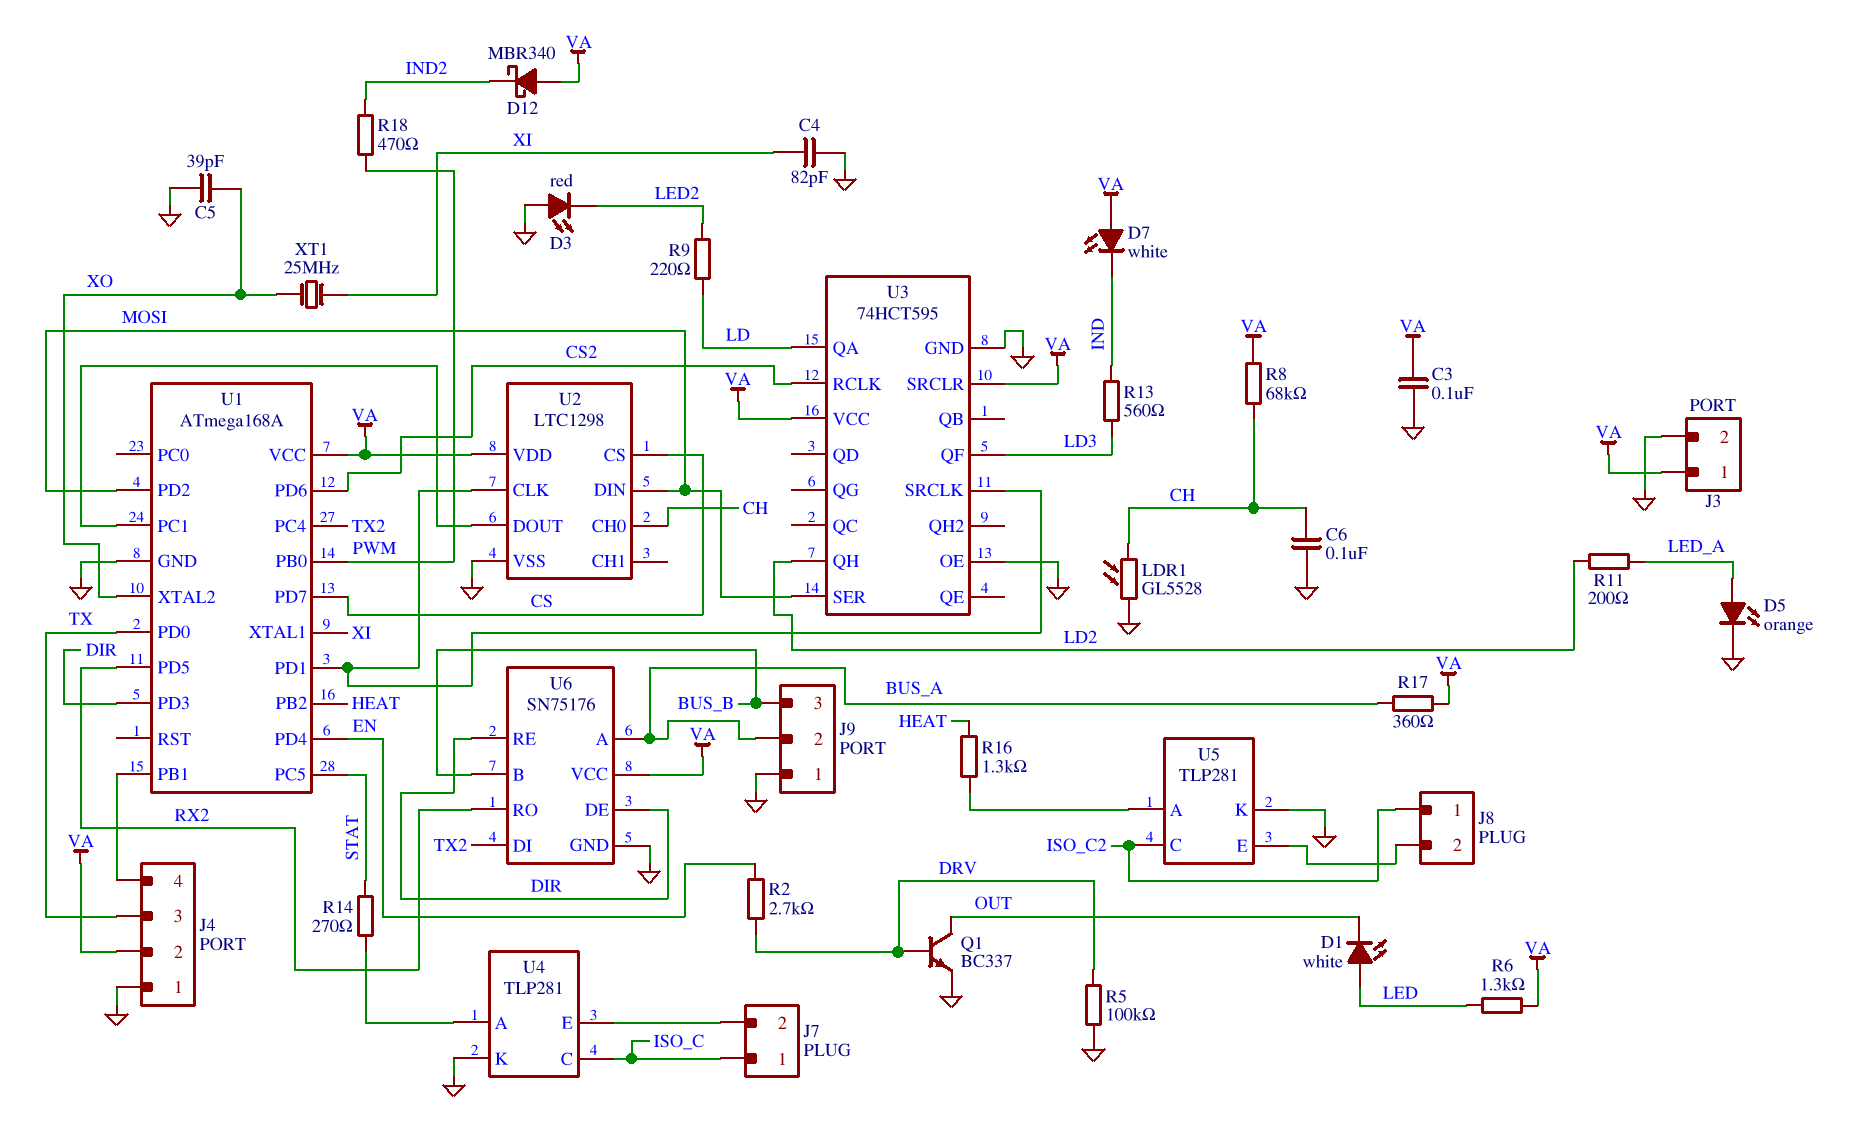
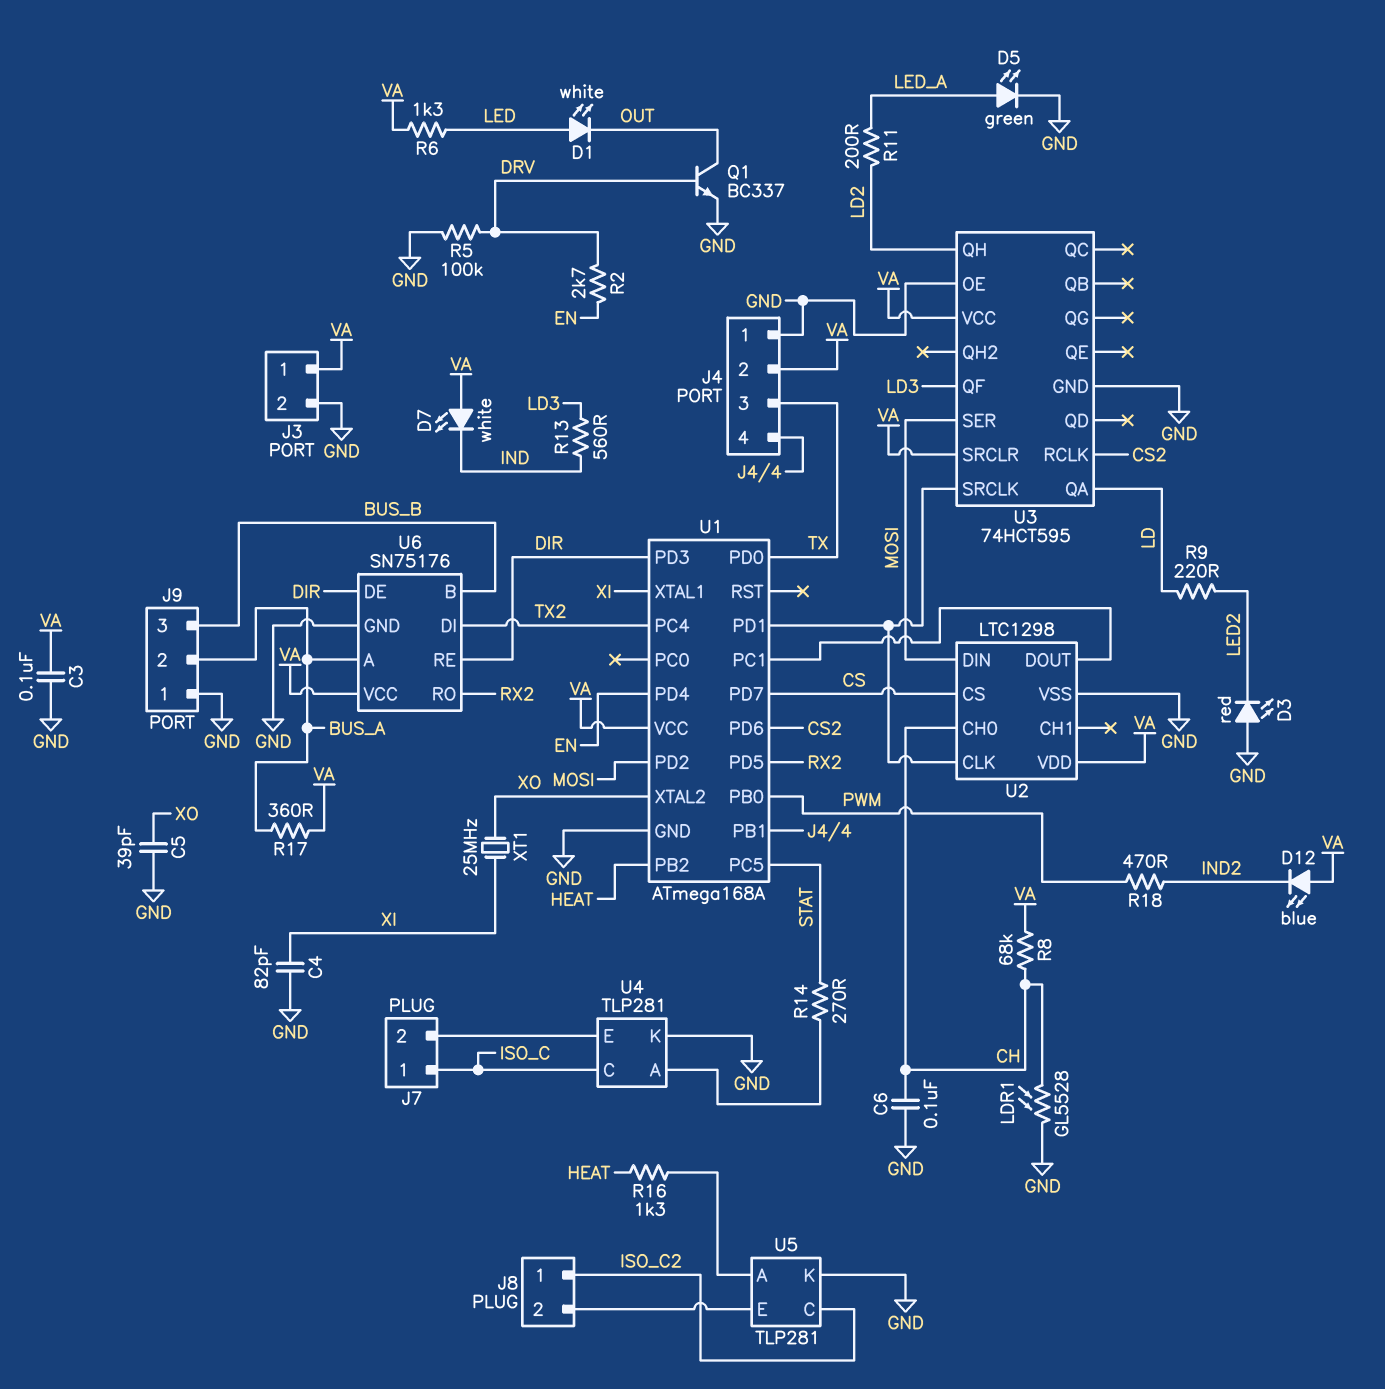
D5: LED orange (A LED_A, K GND) -> LED green (A LED_A, K GND)
D12: schottky MBR340 (A VA, K IND2) -> LED blue (A VA, K IND2)

